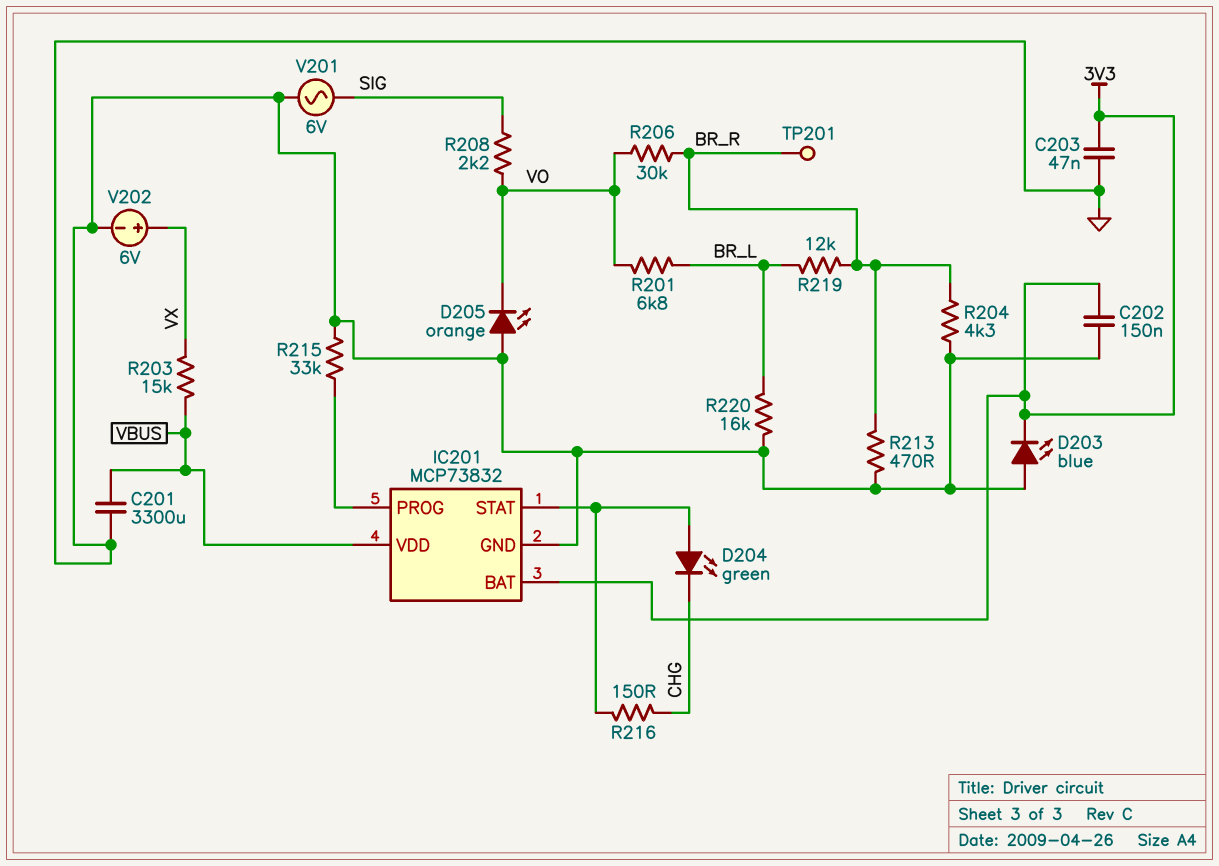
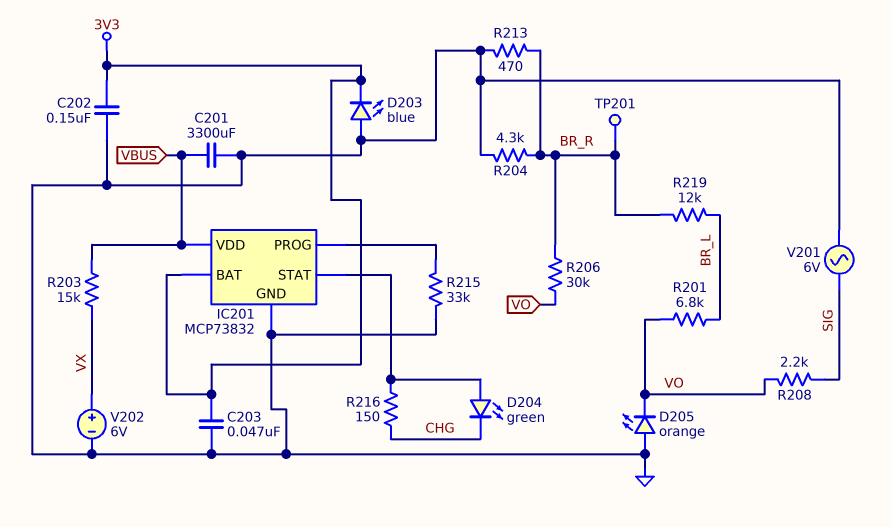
R220: 16k (BR_L, GND) -> none

